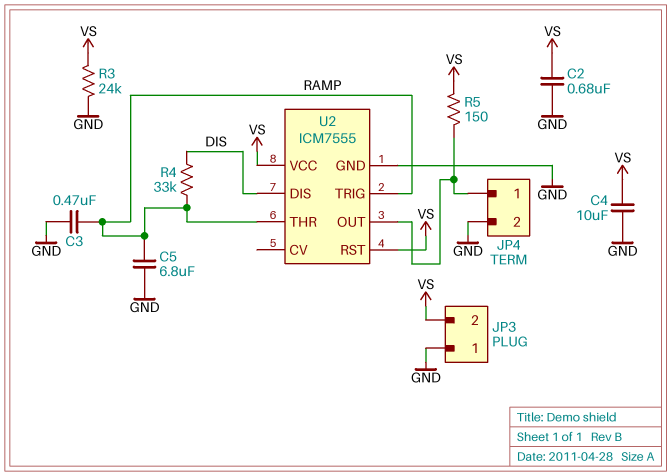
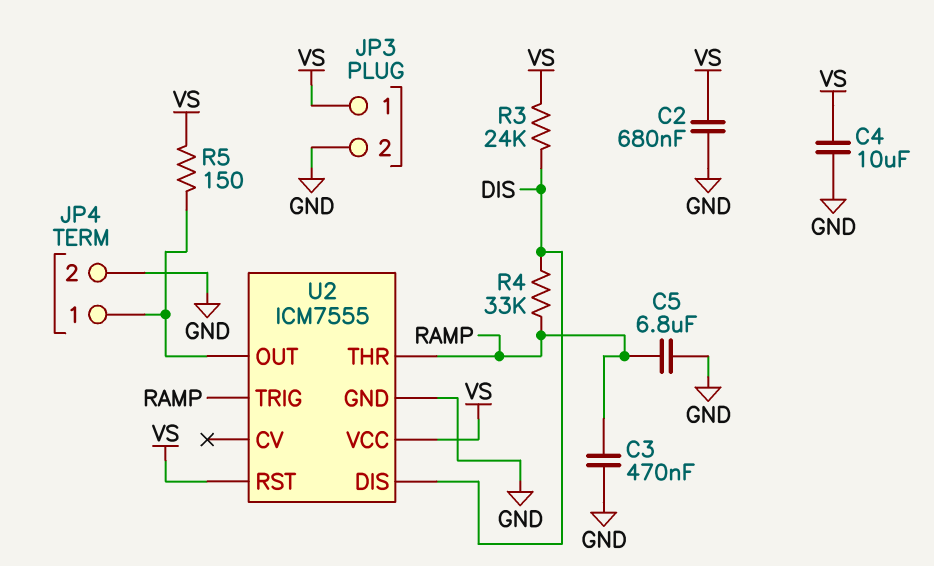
JP3 pin 1: GND -> VS
JP3 pin 2: VS -> GND
R3: 24k (GND, VS) -> 24k (DIS, VS)

